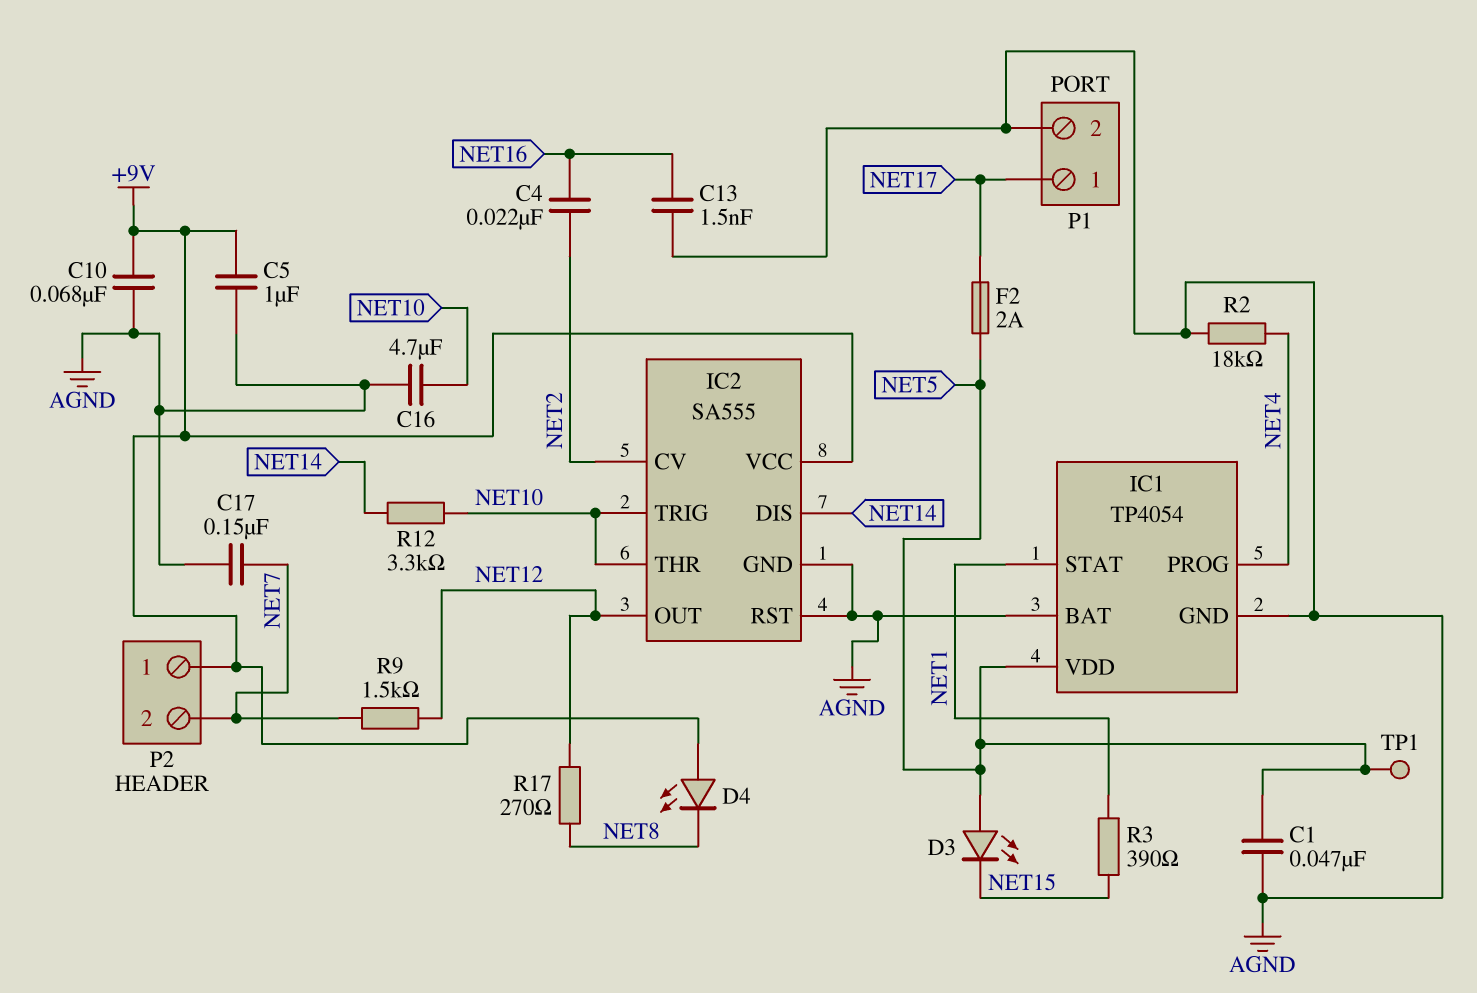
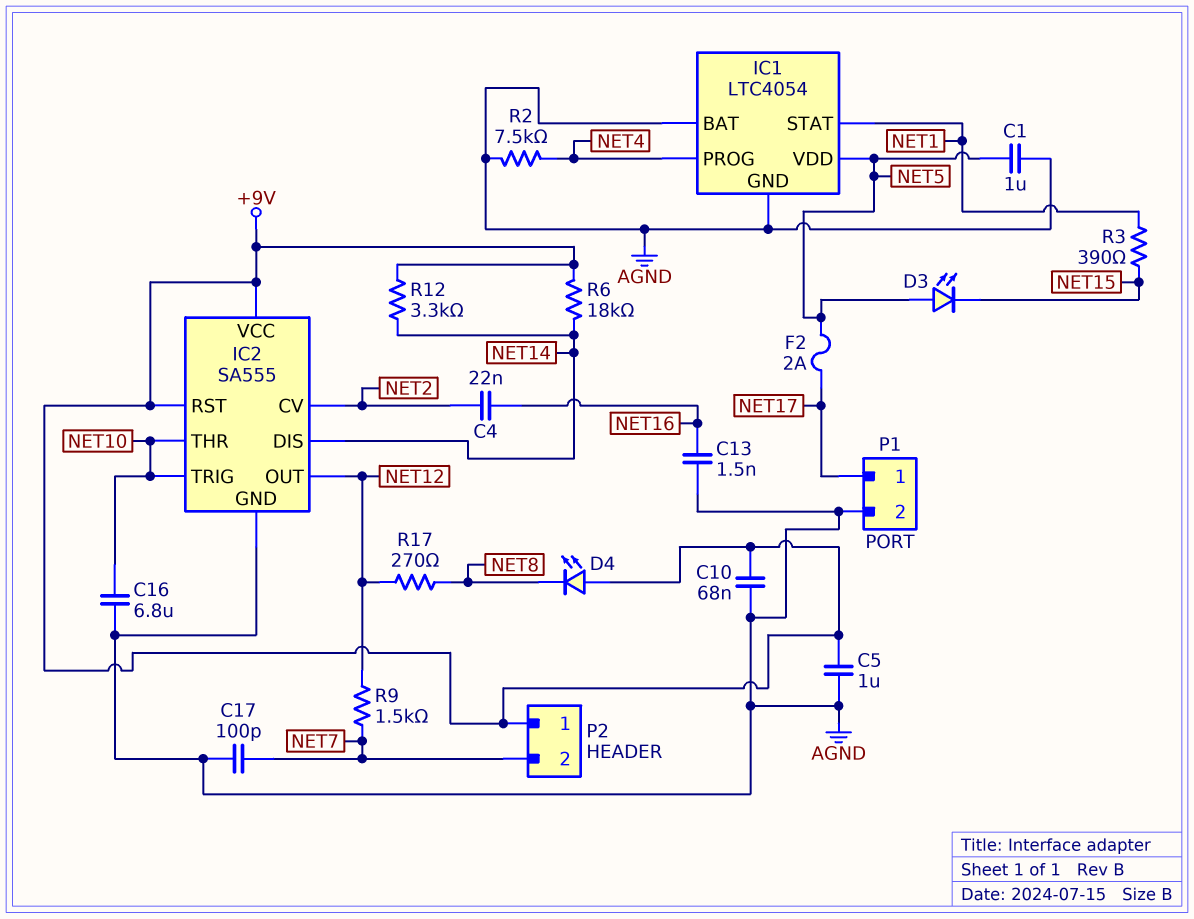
C1: 47nF (AGND, NET5) -> 1uF (AGND, NET5)
C16: 4.7uF (AGND, NET10) -> 6.8uF (AGND, NET10)
C17: 150nF (AGND, NET7) -> 100pF (AGND, NET7)
IC1: TP4054 -> LTC4054
IC2 pin RST: AGND -> +9V
R2: 18k (AGND, NET4) -> 7.5k (AGND, NET4)
R6: none -> 18k (+9V, NET14)
R12: 3.3k (NET10, NET14) -> 3.3k (+9V, NET14)
TP1: test point (NET5) -> none

